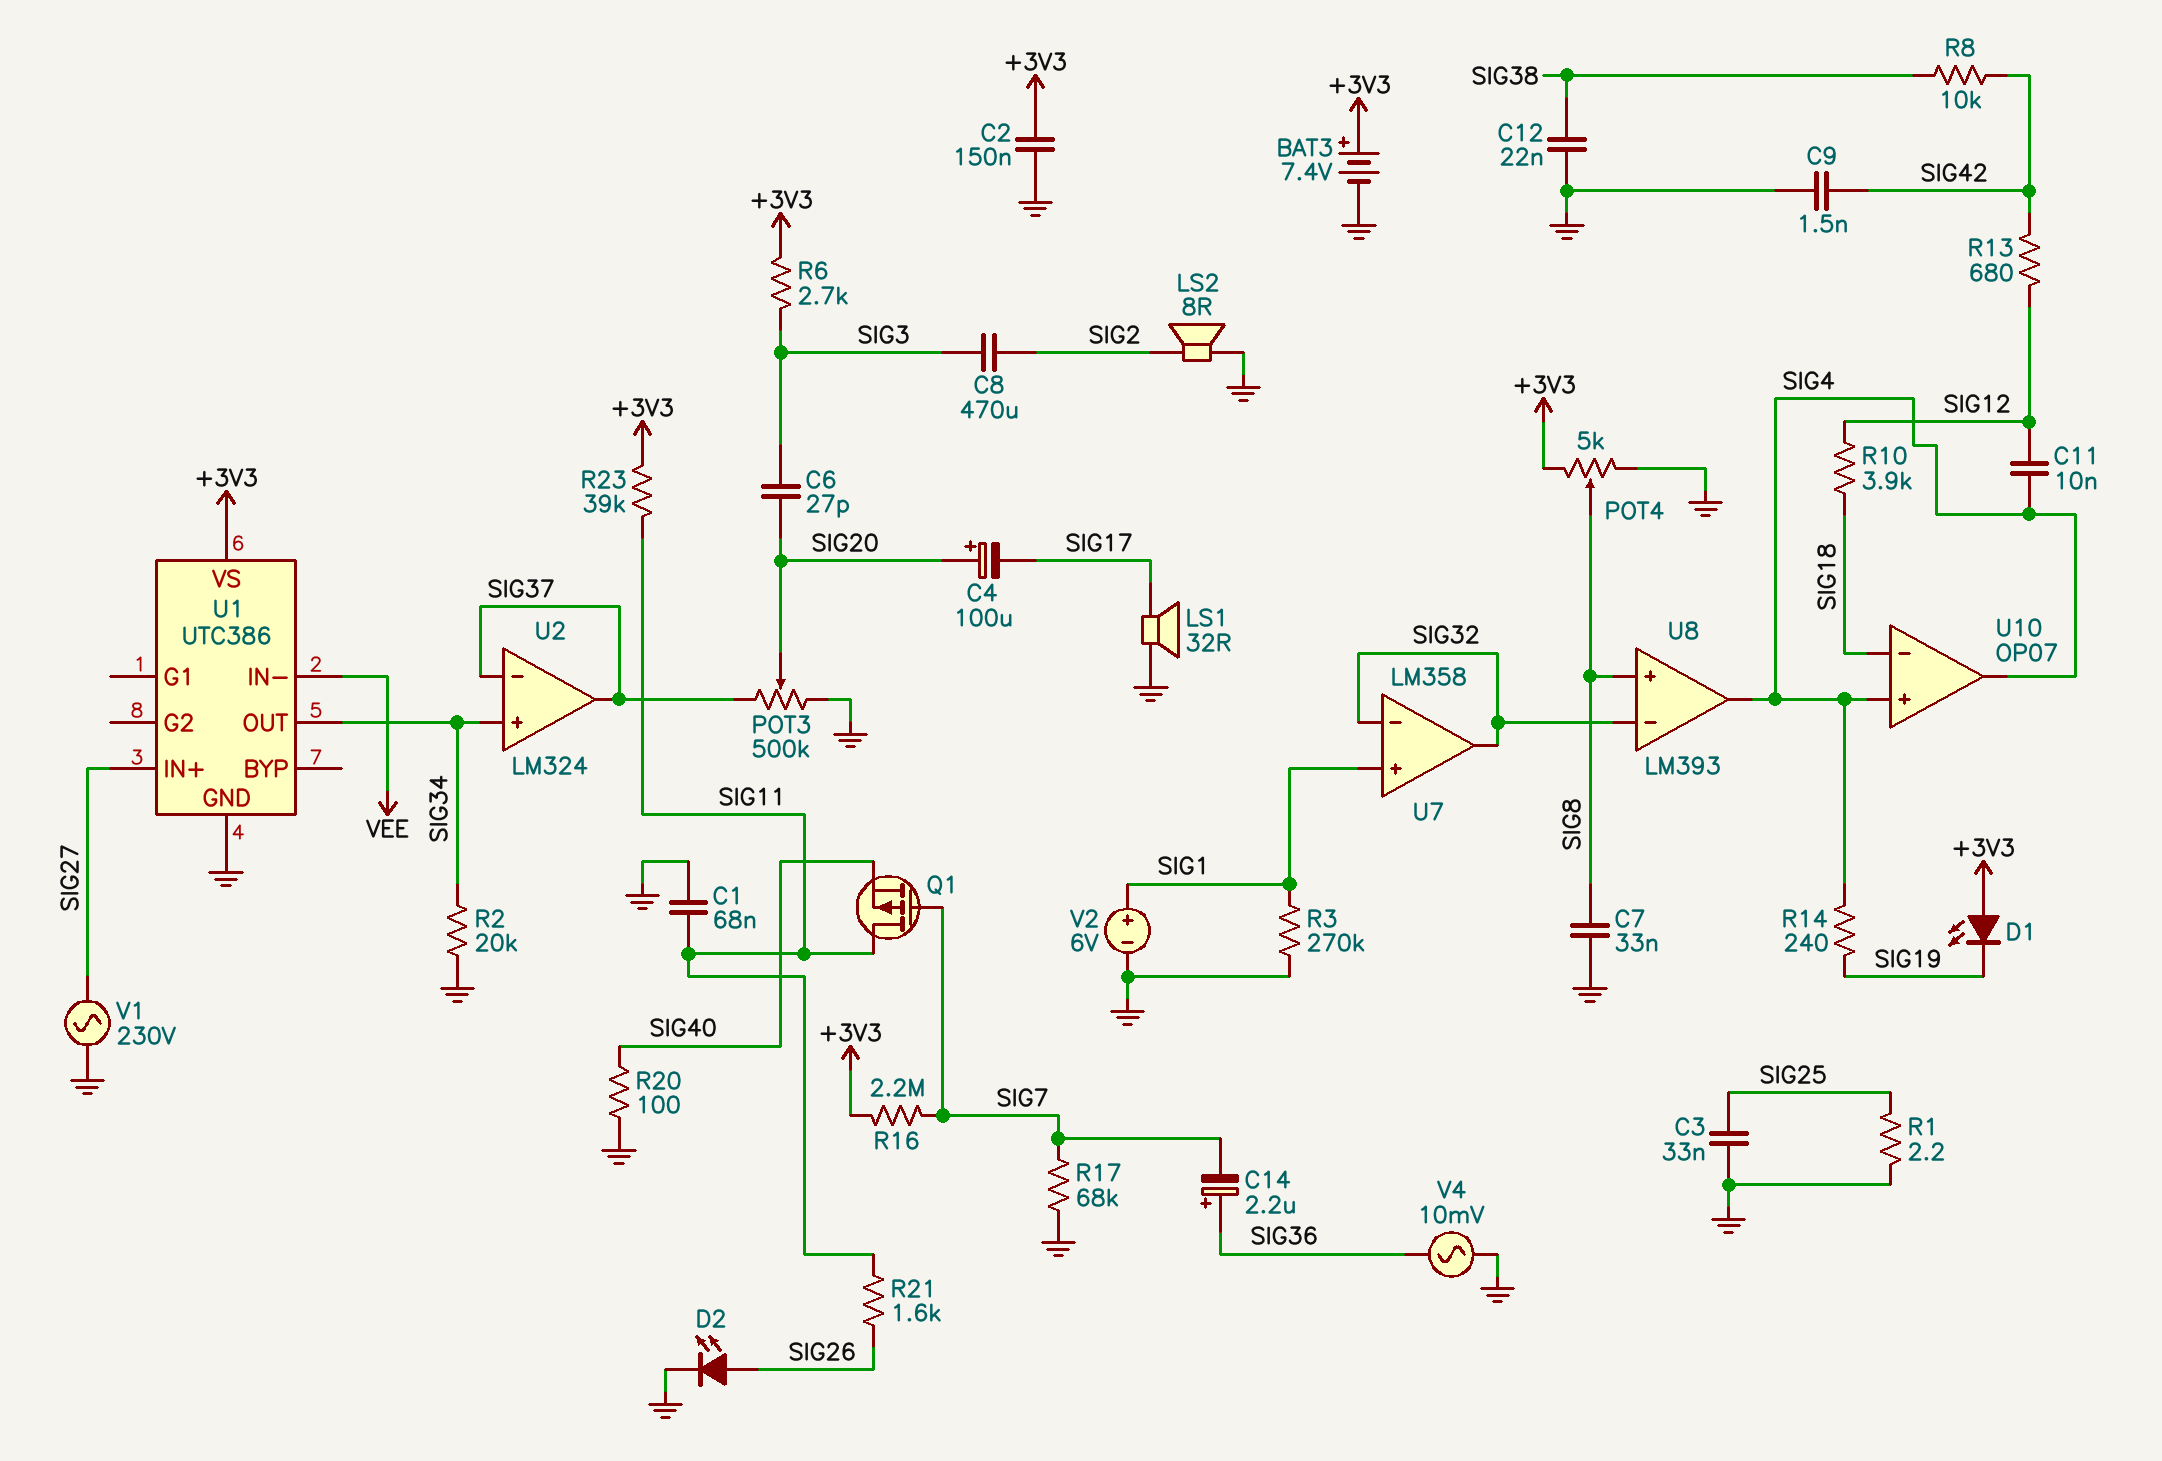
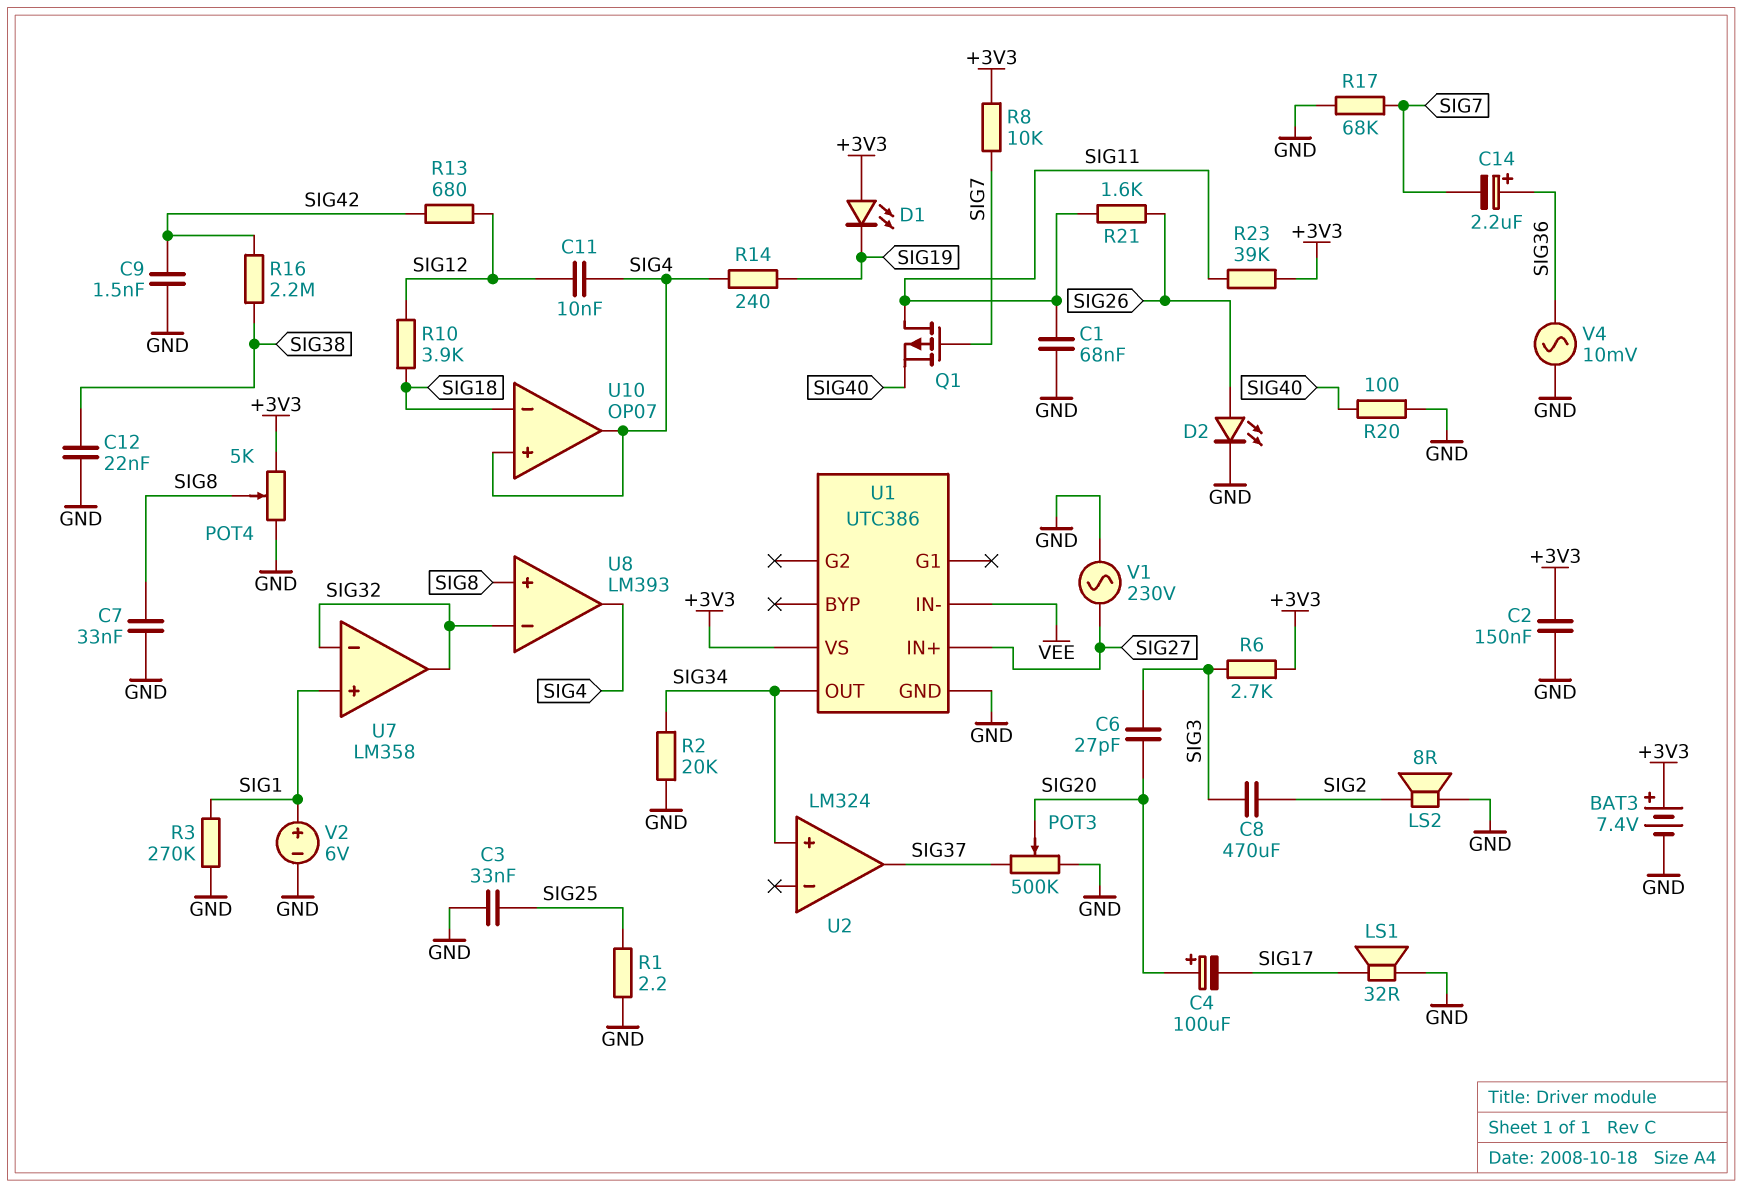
R8: 10k (SIG38, SIG42) -> 10k (+3V3, SIG7)
R16: 2.2M (+3V3, SIG7) -> 2.2M (SIG38, SIG42)
U2 pin in-: SIG37 -> none

